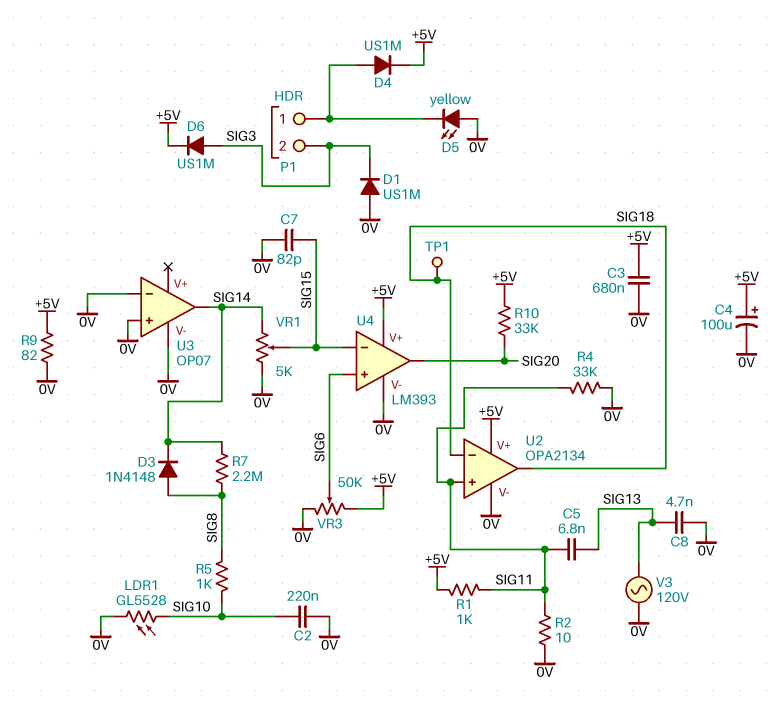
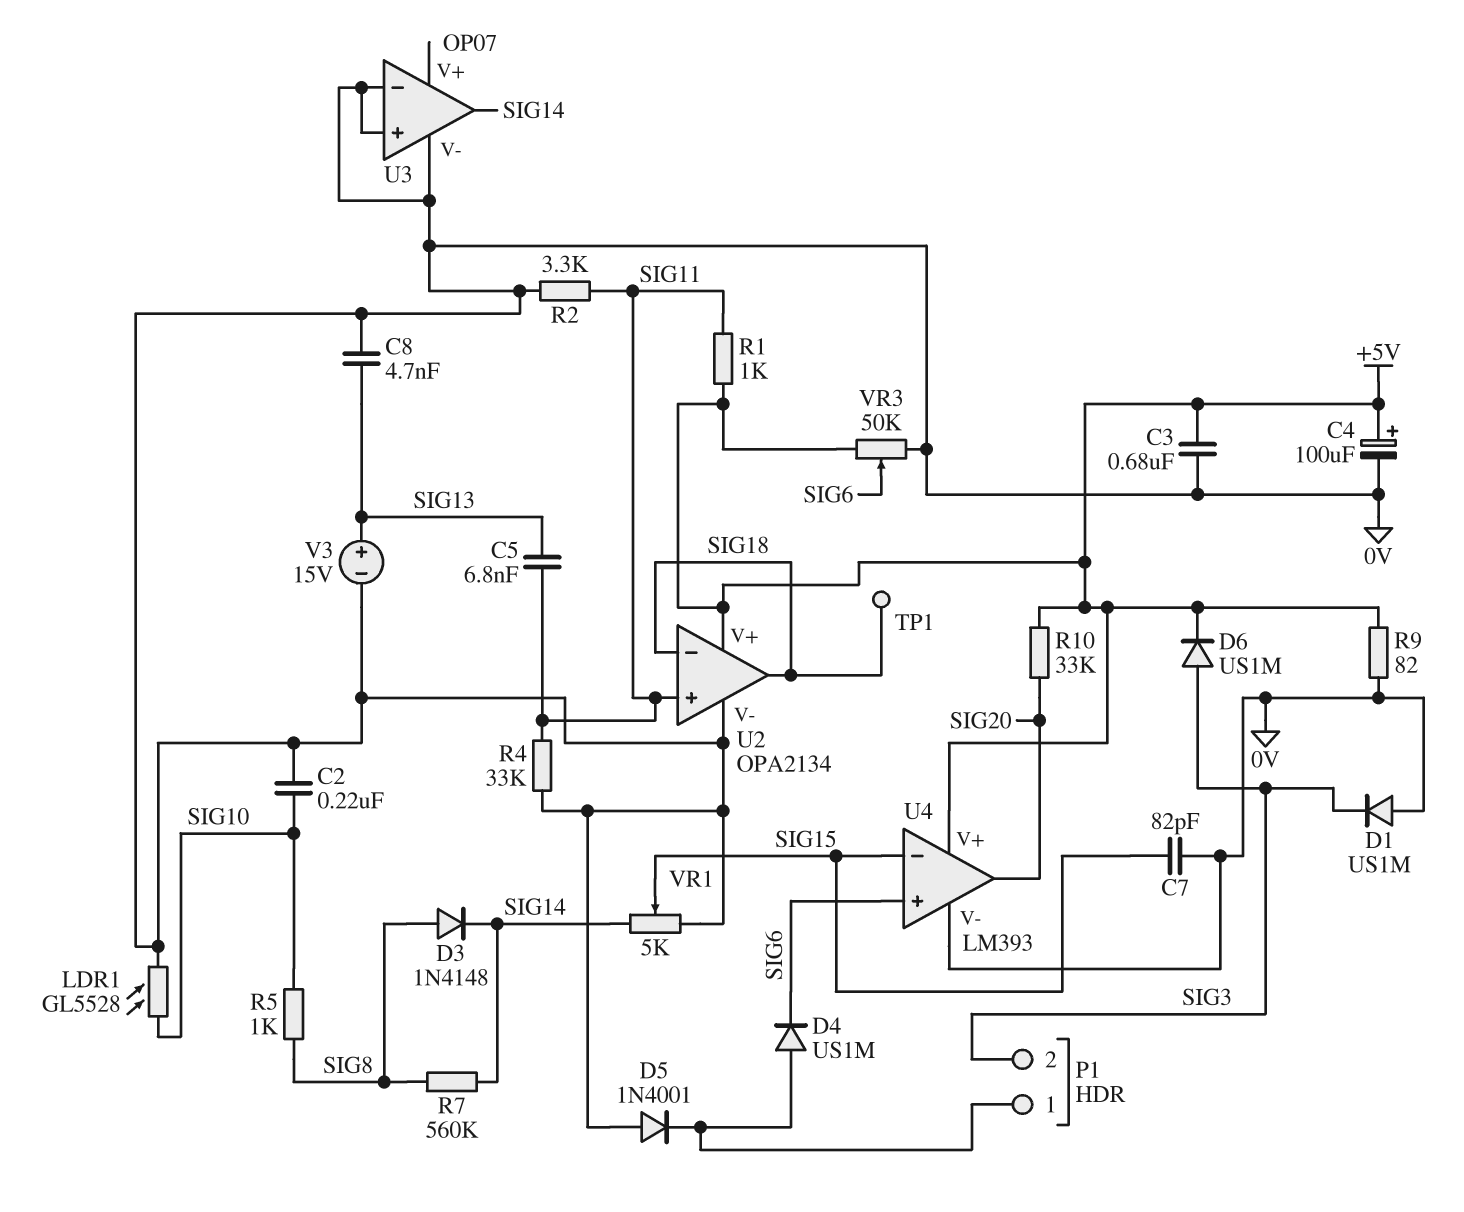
D4: diode US1M (A P1/1, K +5V) -> diode US1M (A P1/1, K SIG6)
D5: LED yellow (A 0V, K P1/1) -> diode 1N4001 (A 0V, K P1/1)
R2: 10 (0V, SIG11) -> 3.3k (0V, SIG11)
R7: 2.2M (SIG8, SIG14) -> 560k (SIG8, SIG14)
V3: AC 120V (0V, SIG13) -> 15V (plus SIG13, minus 0V)

